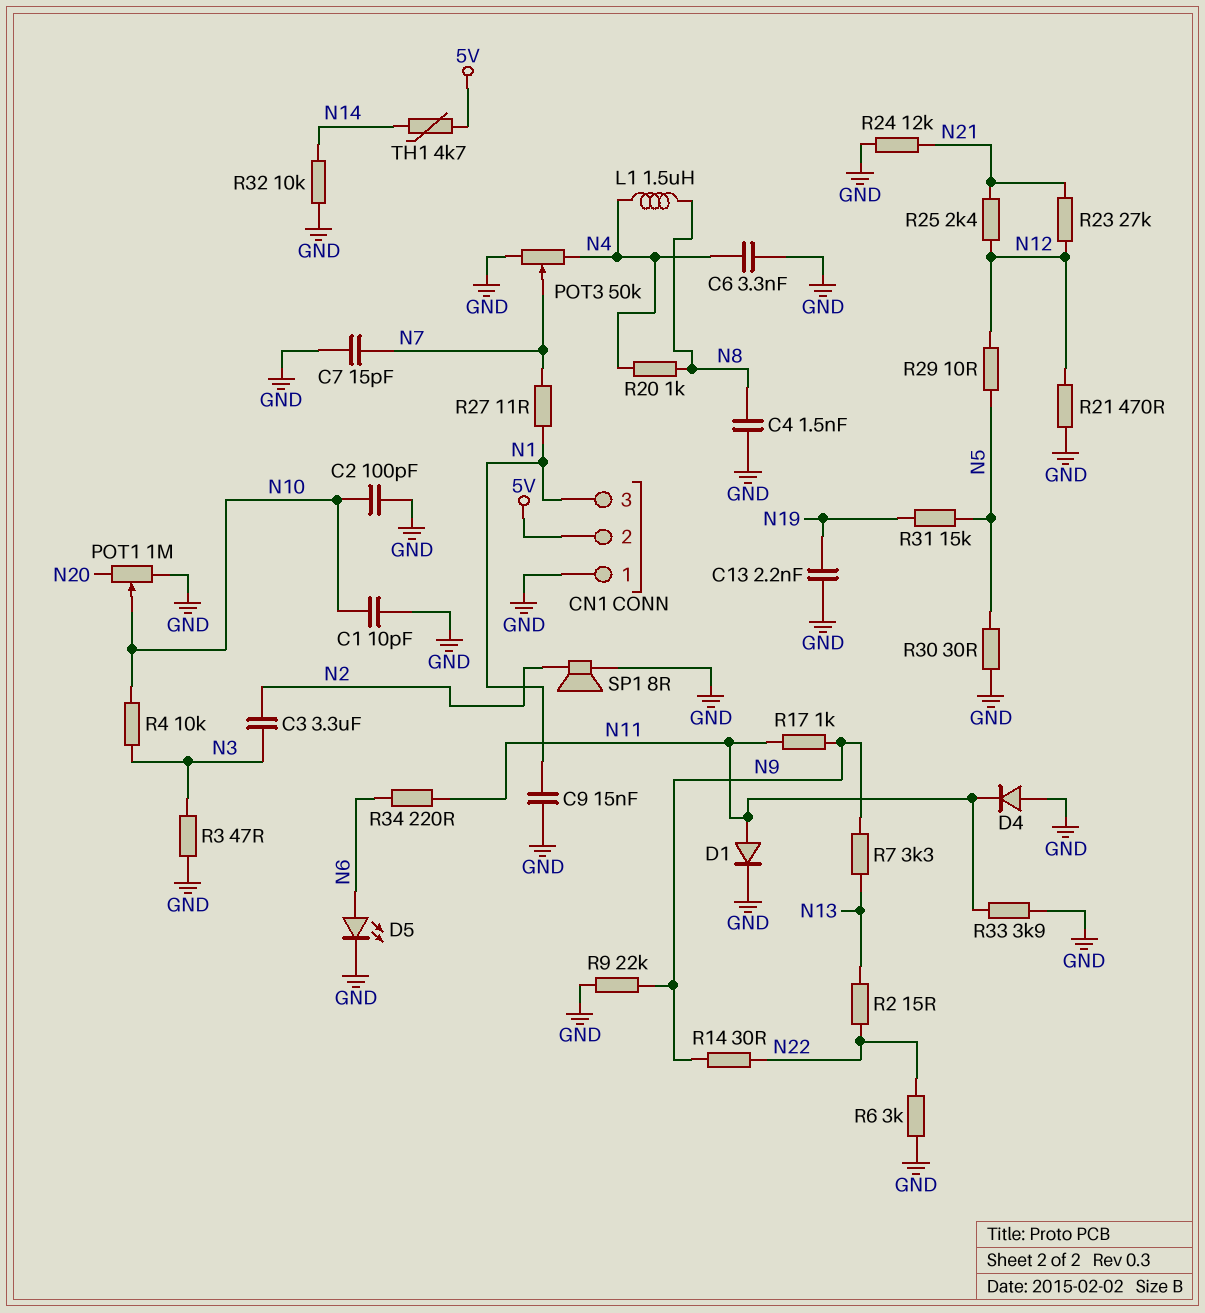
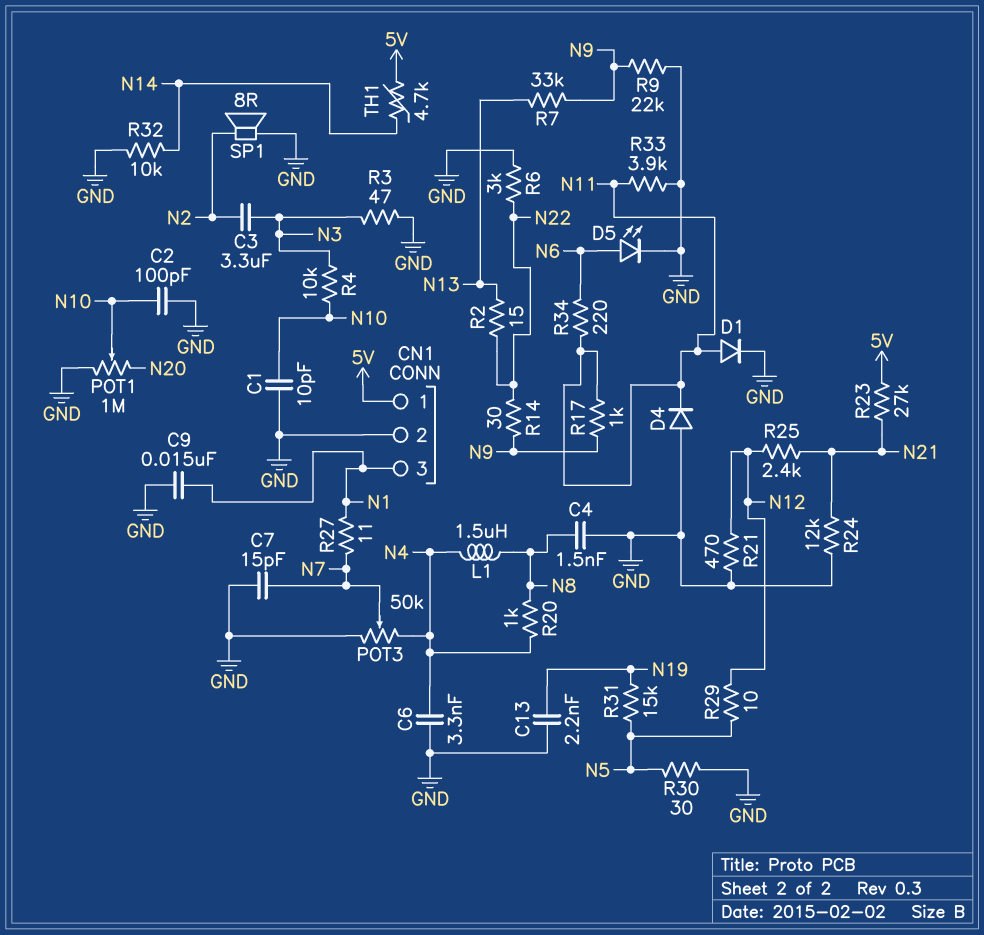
CN1 pin 1: GND -> 5V
CN1 pin 2: 5V -> GND
R7: 3.3k (N9, N13) -> 33k (N9, N13)
R23: 27k (N12, N21) -> 27k (5V, N21)

